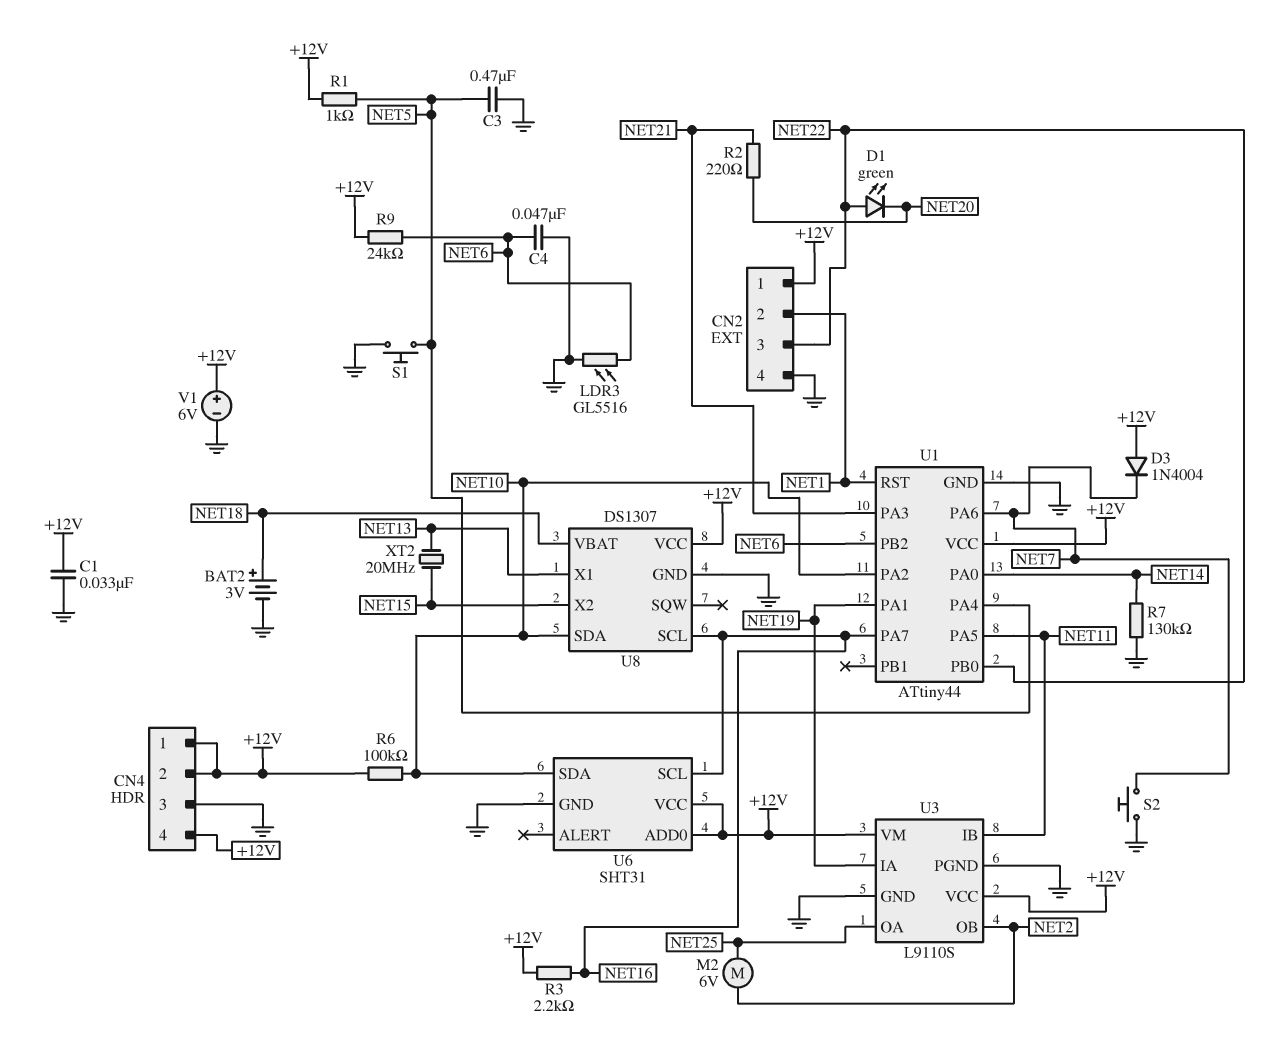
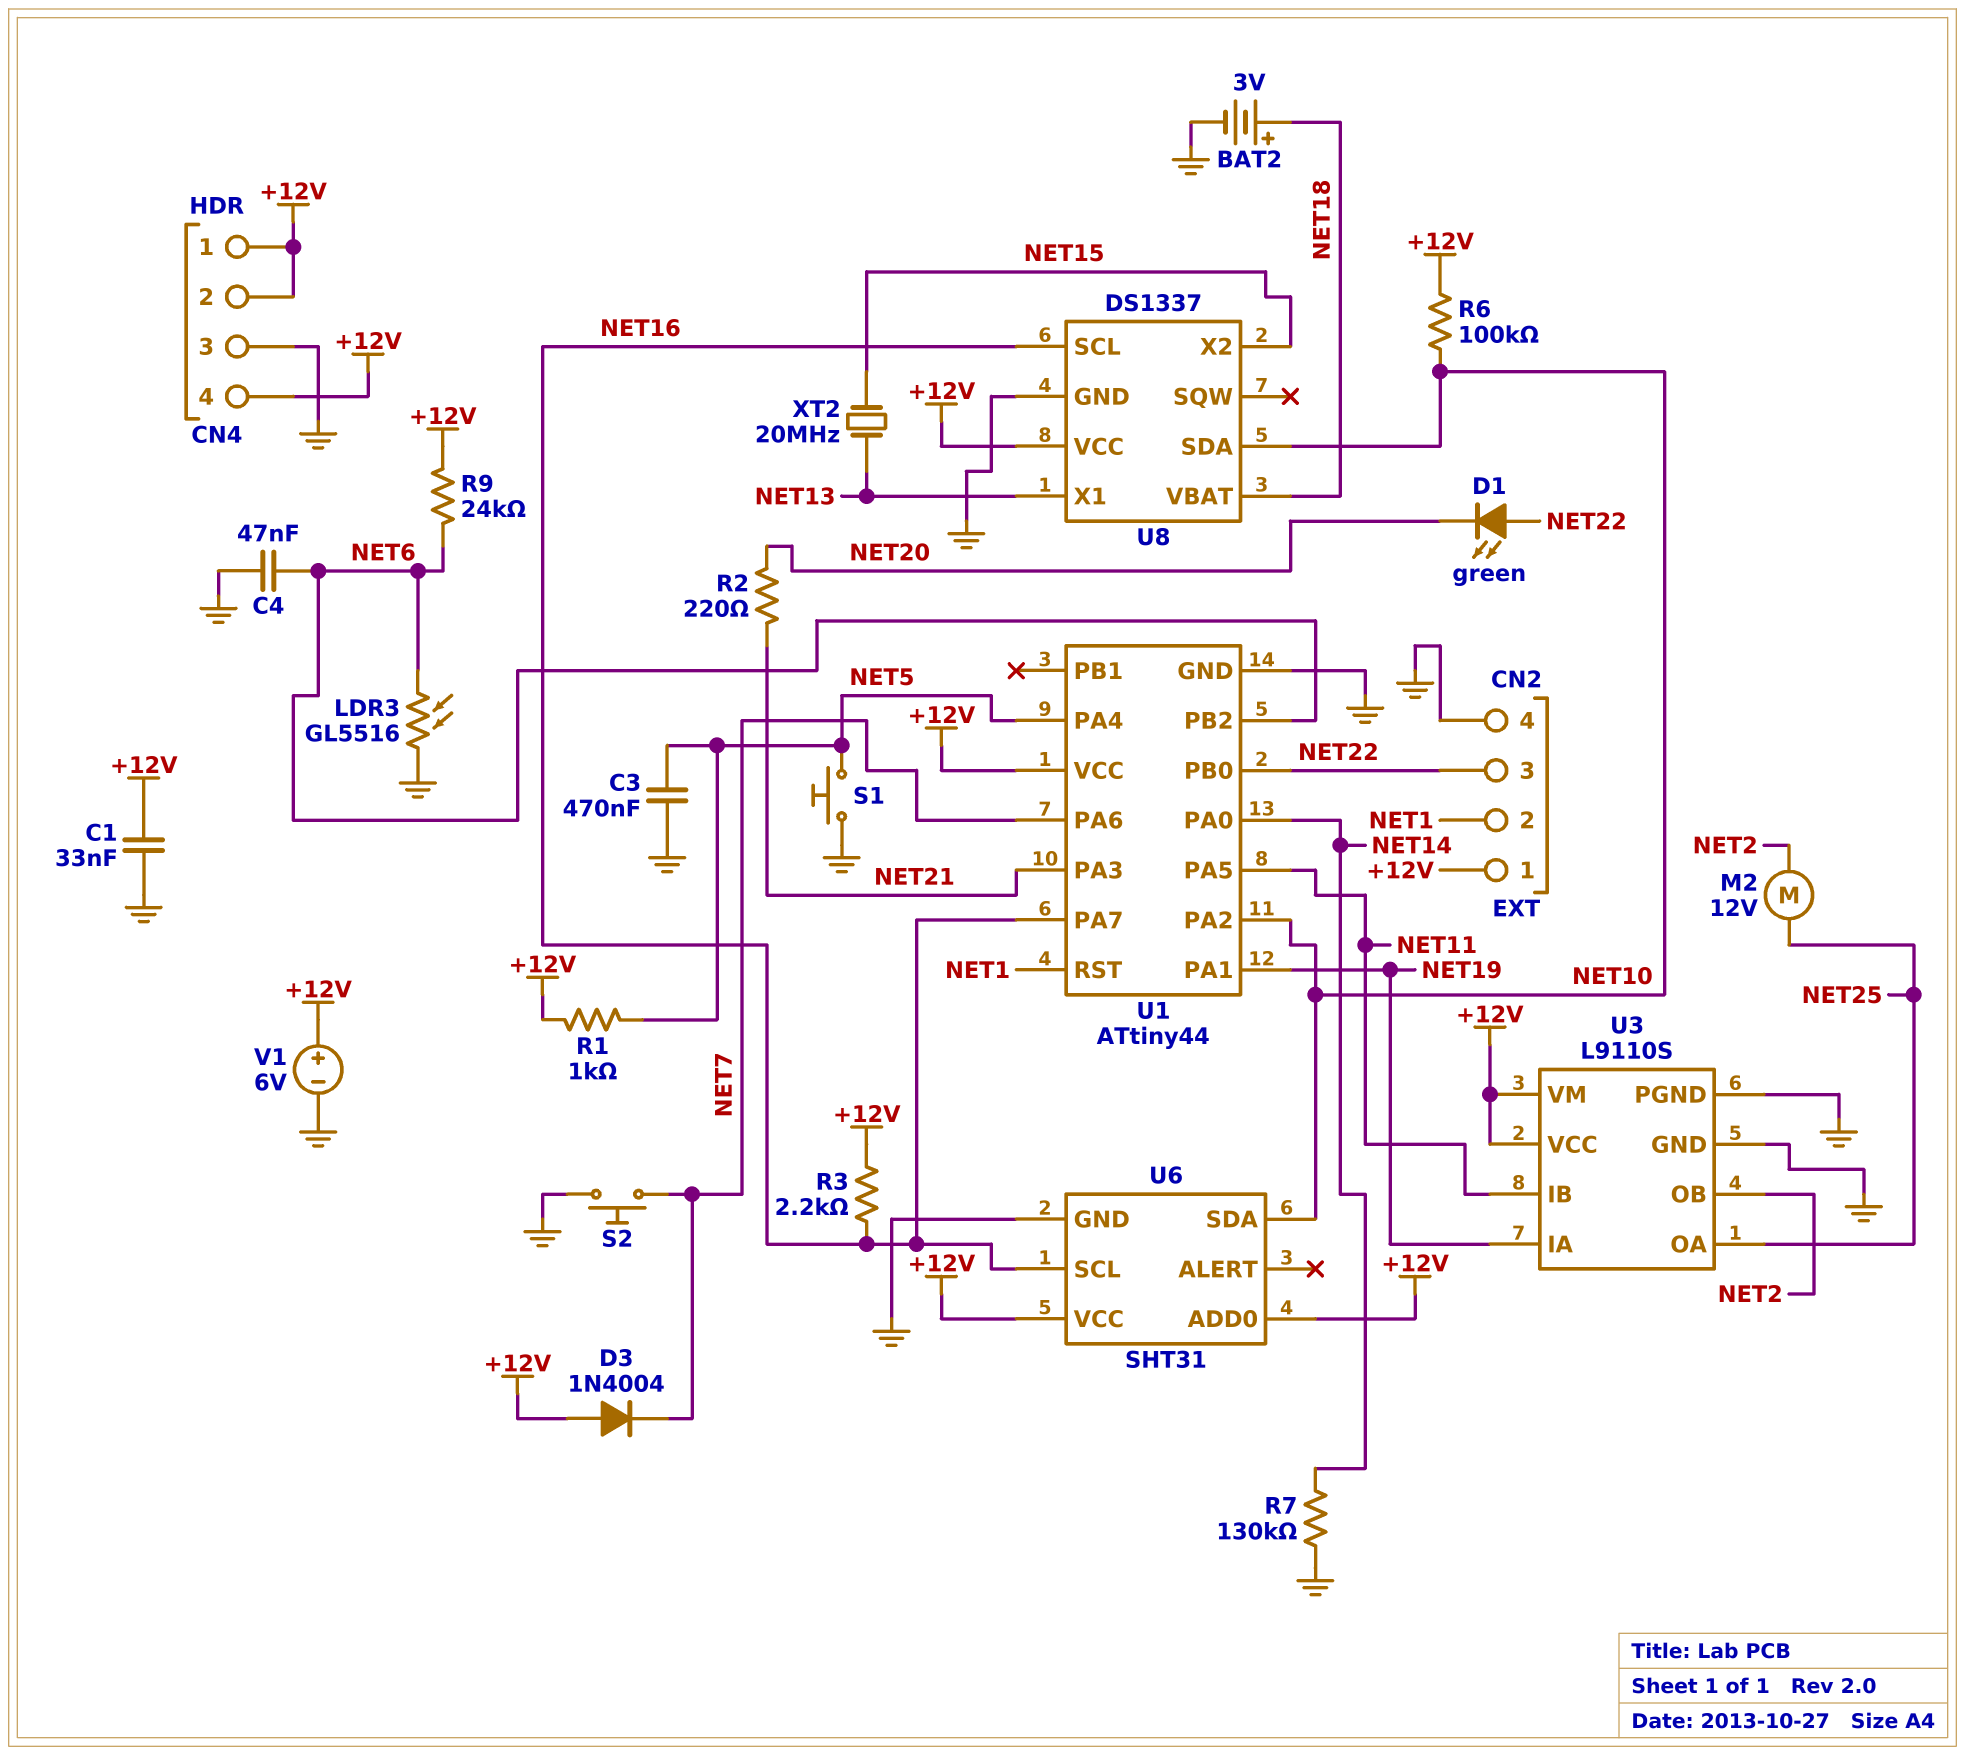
M2: motor 6V (NET2, NET25) -> motor 12V (NET2, NET25)
U8: DS1307 -> DS1337

